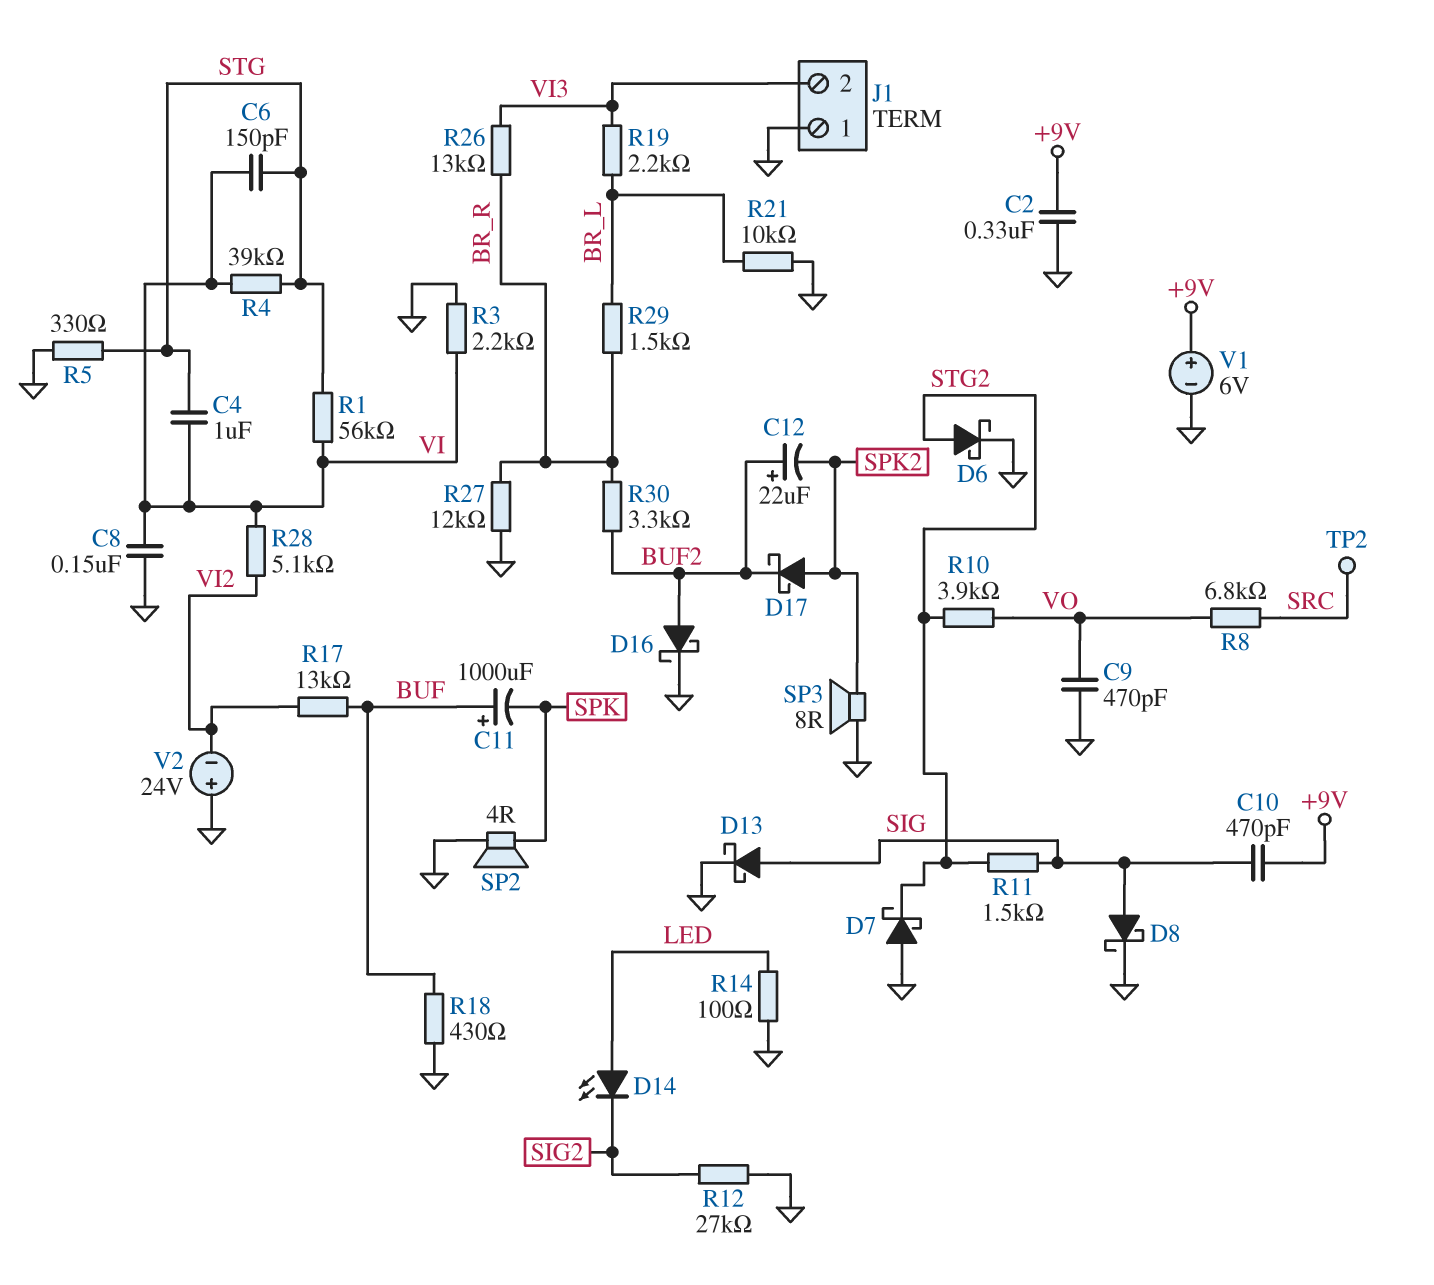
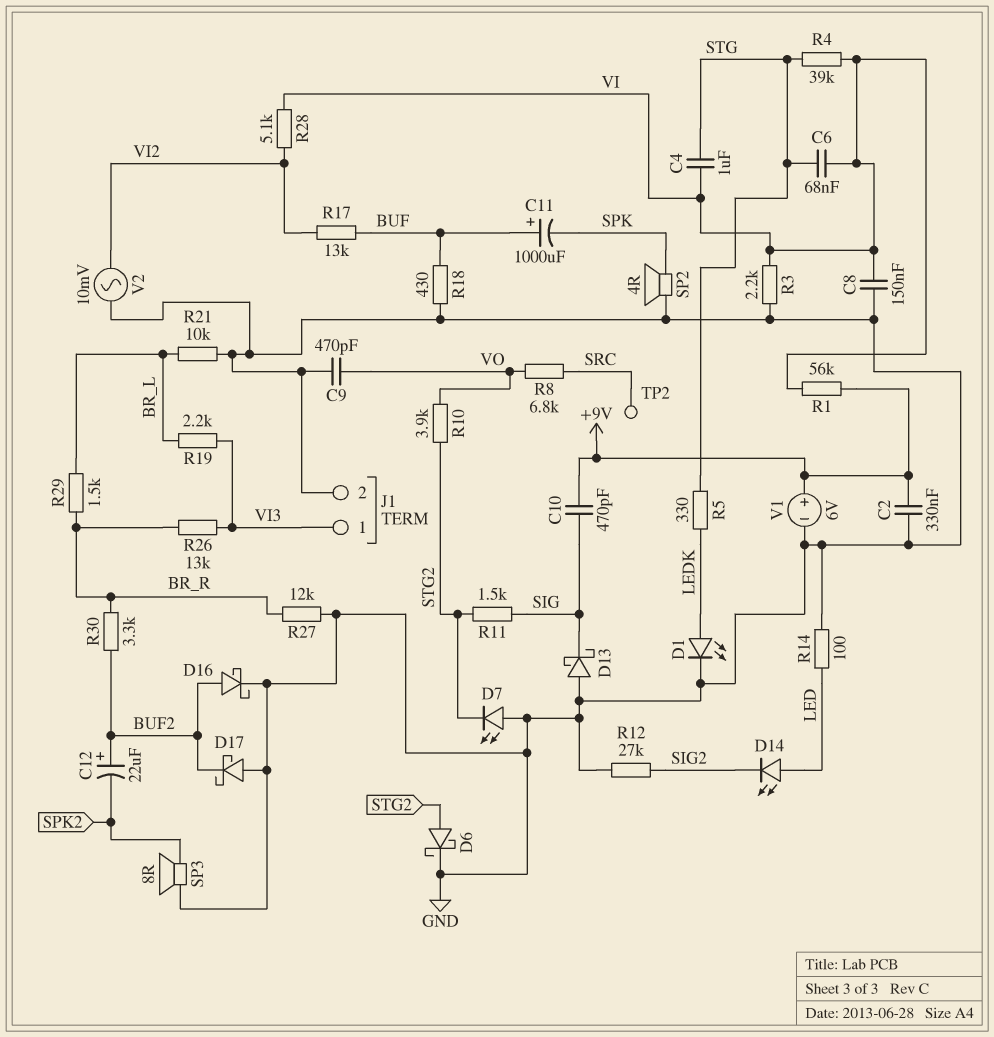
C6: 150pF (STG, VI) -> 68nF (STG, VI)
D1: none -> LED (A LEDK, K GND)
D7: schottky (A GND, K STG2) -> LED (A GND, K STG2)
D8: schottky (A SIG, K GND) -> none
D13: schottky (A SIG, K GND) -> schottky (A GND, K SIG)
D17: schottky (A SPK2, K BUF2) -> schottky (A GND, K BUF2)
J1 pin 1: GND -> VI3
J1 pin 2: VI3 -> GND
R1: 56k (STG, VI) -> 56k (+9V, VI)
R5: 330 (GND, STG) -> 330 (LEDK, STG)
V2: 24V (plus GND, minus VI2) -> AC 10mV (GND, VI2)

